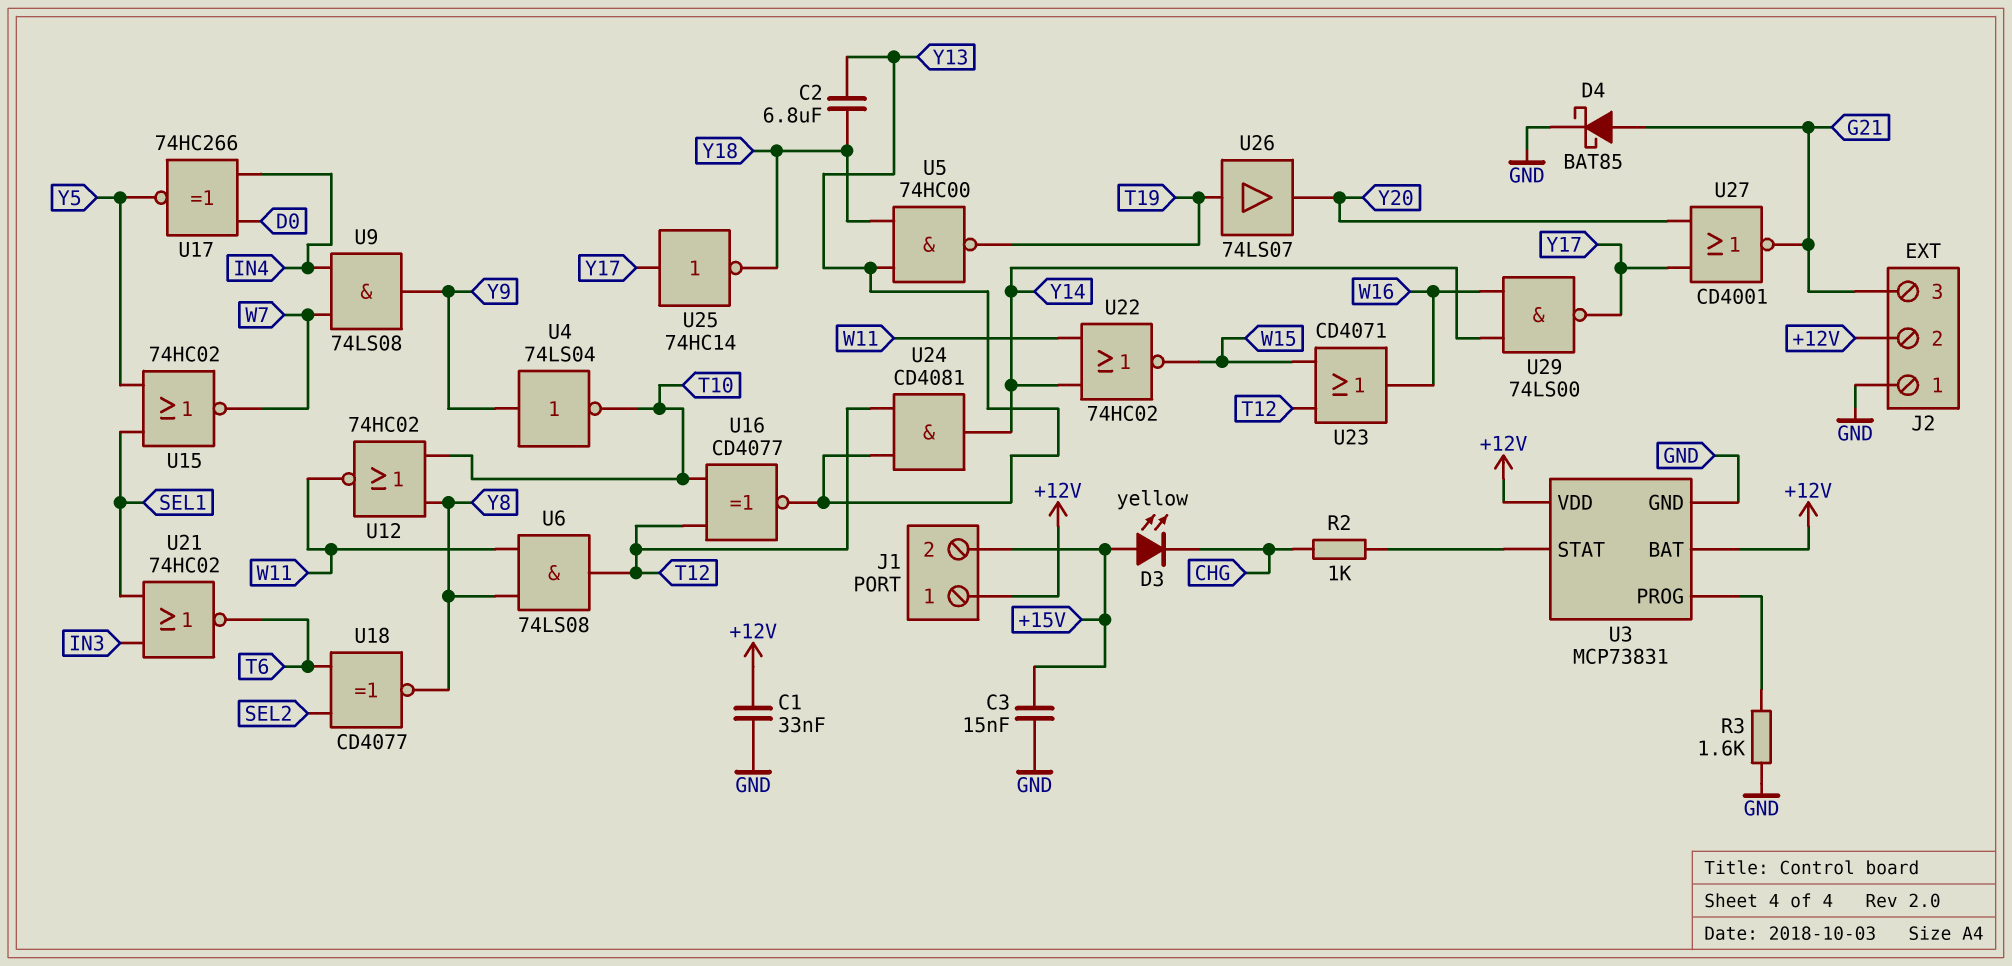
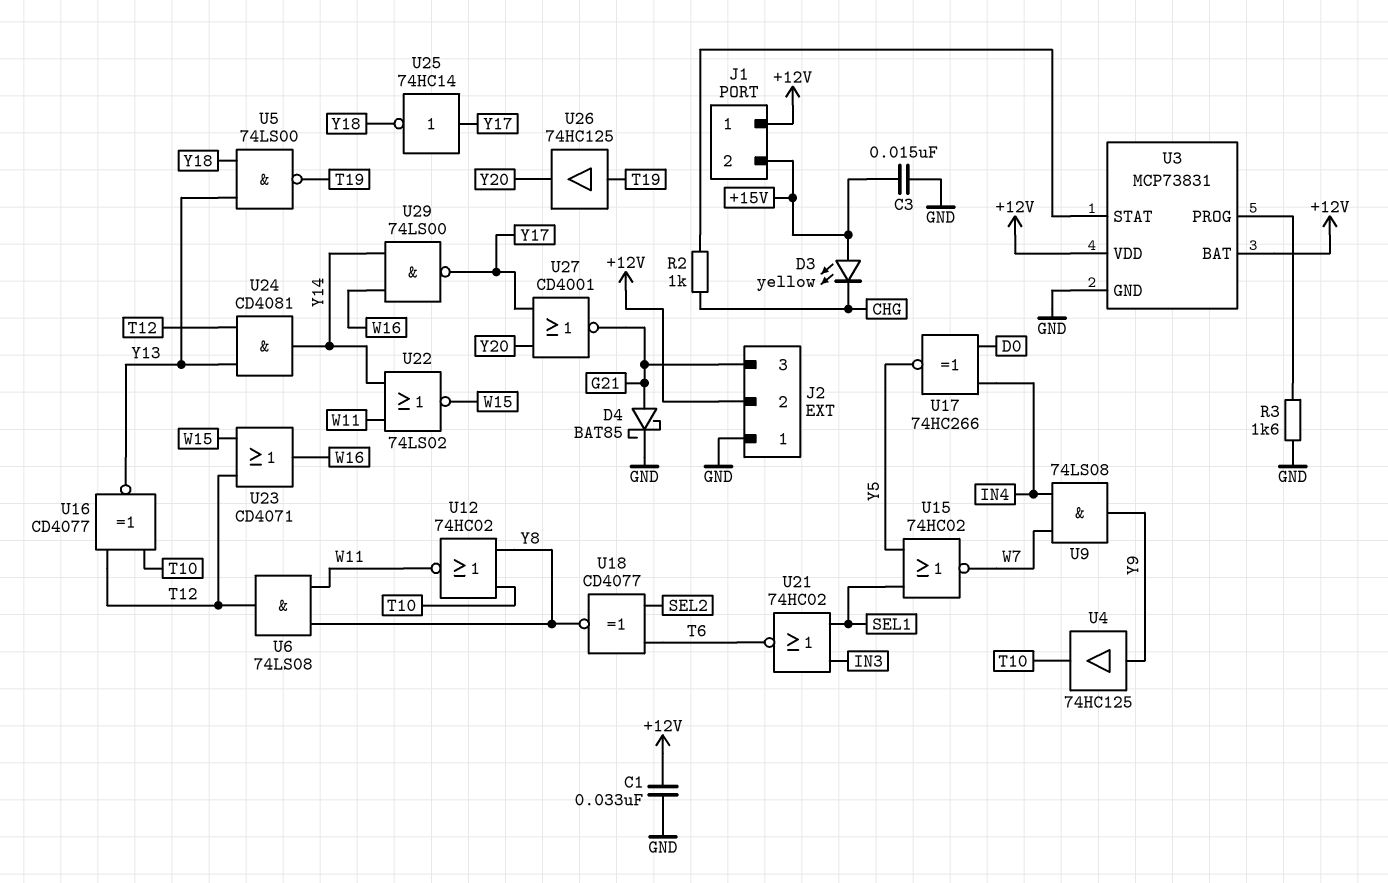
C2: 6.8uF (Y13, Y18) -> none
U4: NOT 74LS04 (in Y9, out T10) -> buffer 74HC125 (in Y9, out T10)
U5: NAND 74HC00 (in Y13, in Y18, out T19) -> NAND 74LS00 (in Y13, in Y18, out T19)
U22: NOR 74HC02 (in W11, in Y14, out W15) -> NOR 74LS02 (in W11, in Y14, out W15)
U26: buffer 74LS07 (in T19, out Y20) -> buffer 74HC125 (in T19, out Y20)

